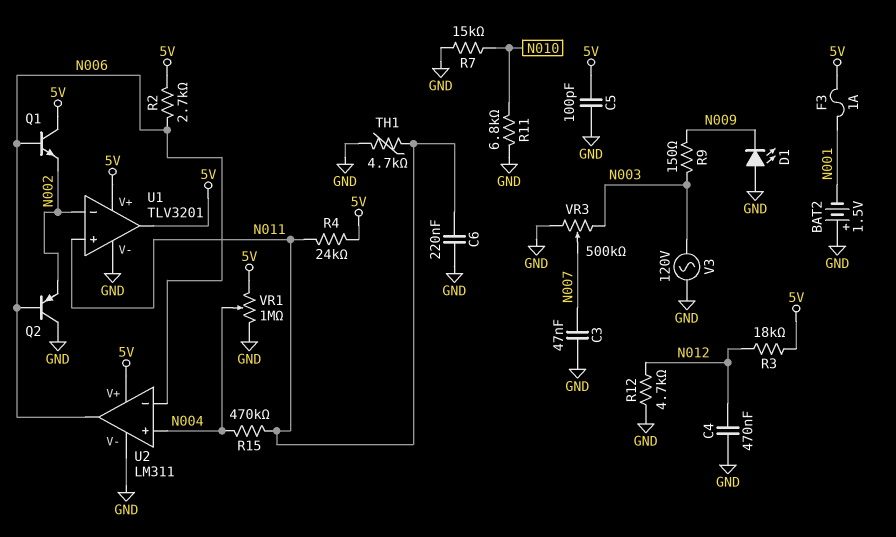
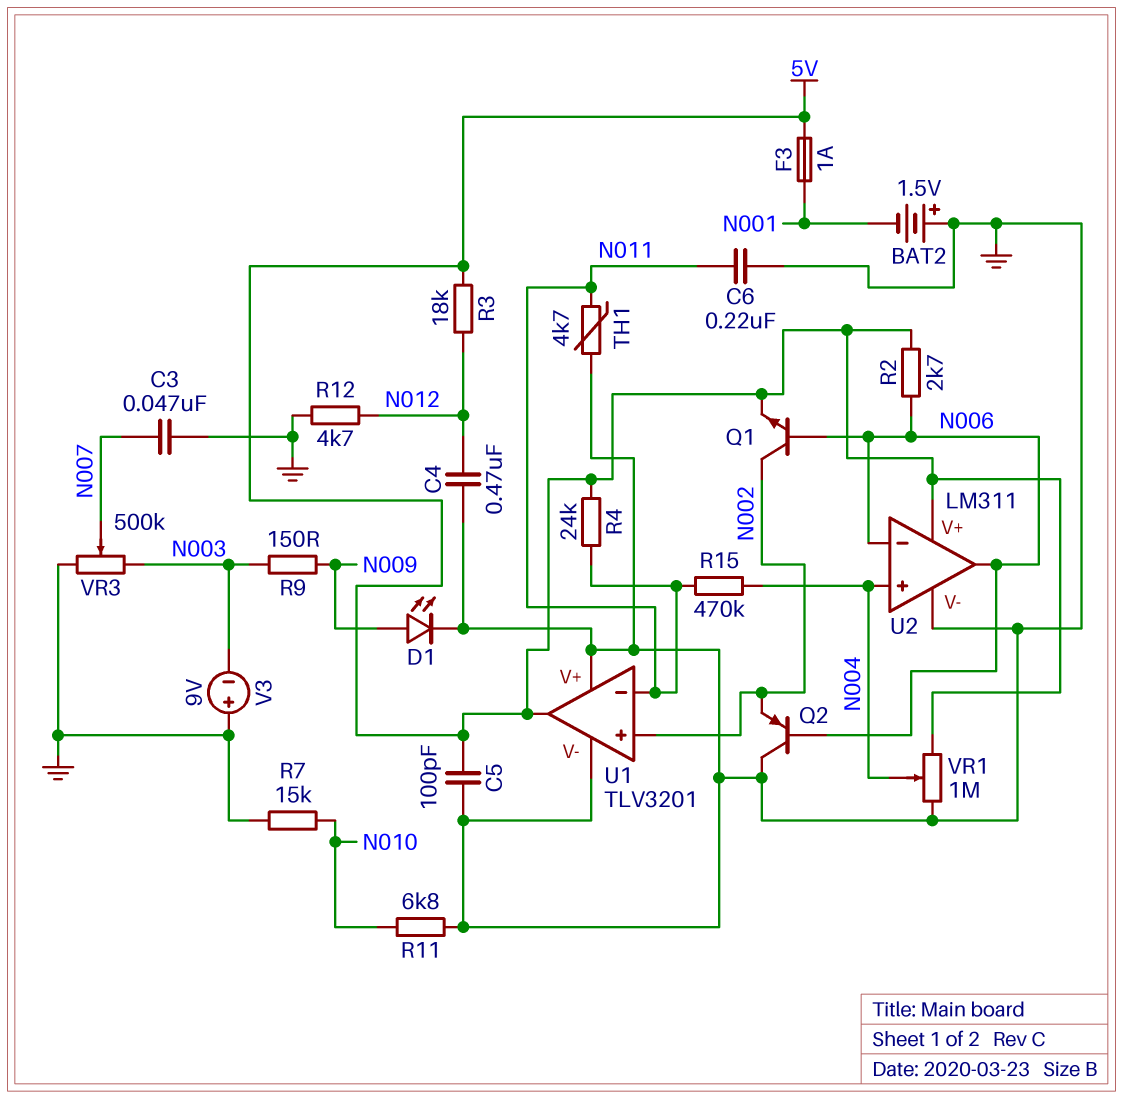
D1: LED (A GND, K N009) -> LED (A N009, K GND)
Q1: NPN (B N006, C 5V, E N002) -> NPN (B N006, C N002, E 5V)
U1 pin V+: 5V -> GND
U1 pin in+: N011 -> N002
U1 pin in-: N002 -> N011
V3: AC 120V (GND, N003) -> 9V (plus GND, minus N003)

